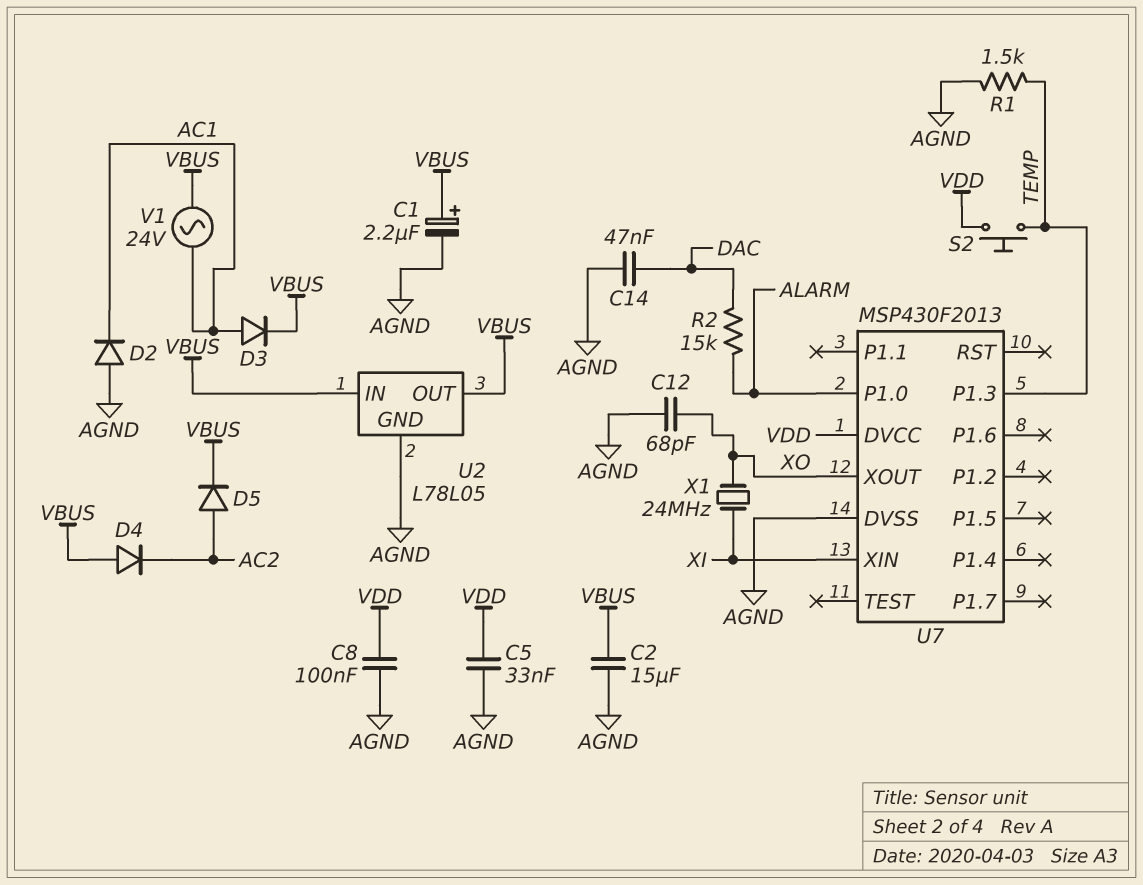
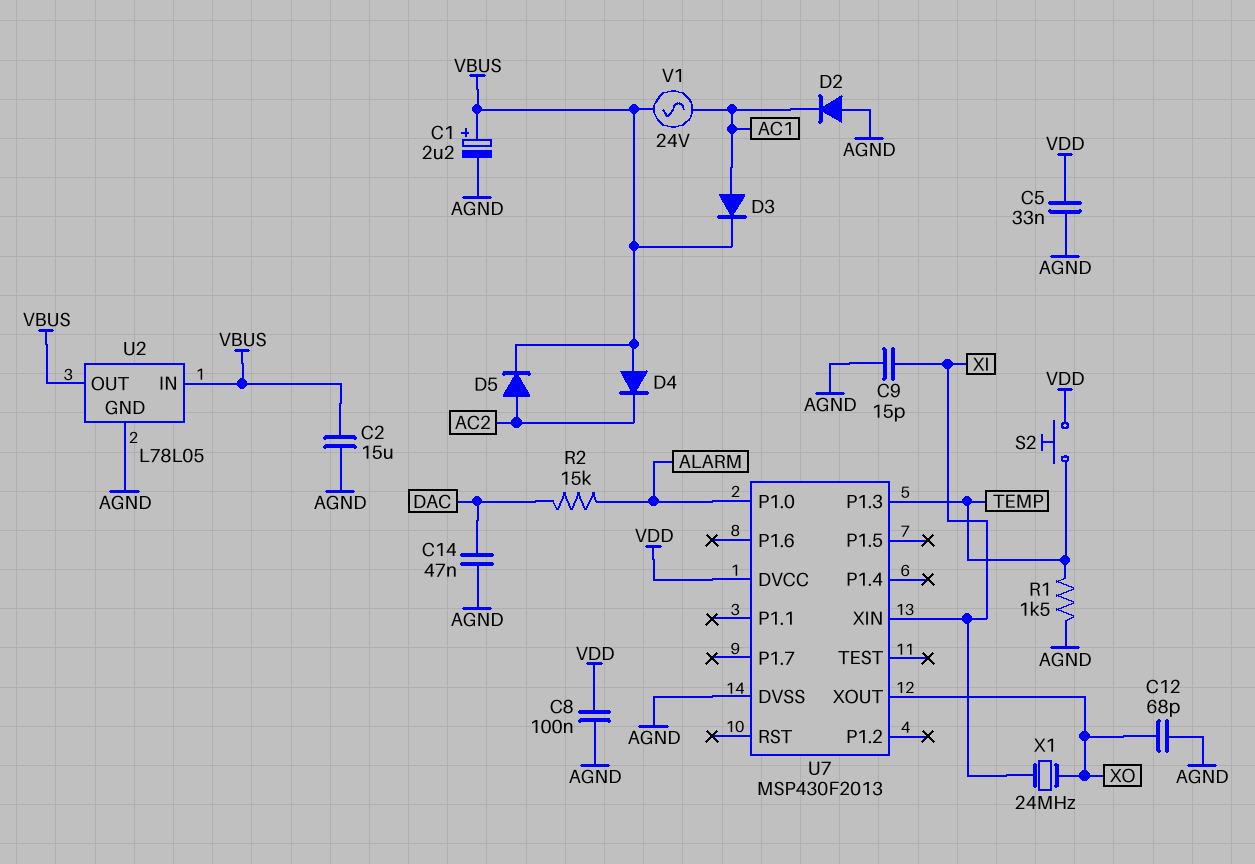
C9: none -> 15pF (AGND, XI)

